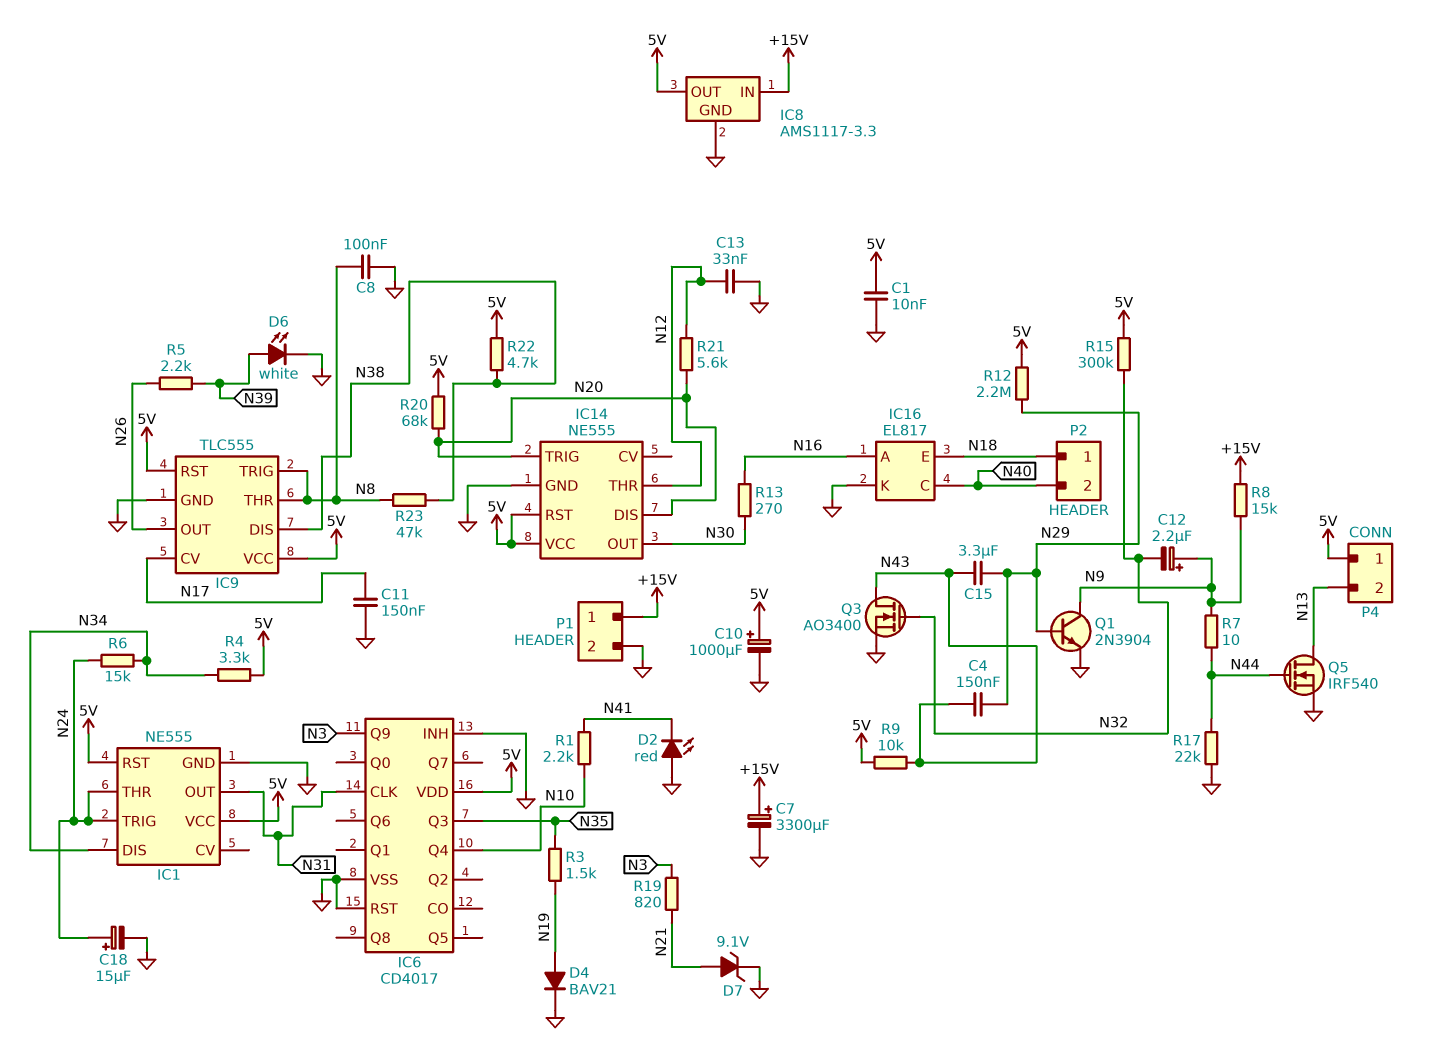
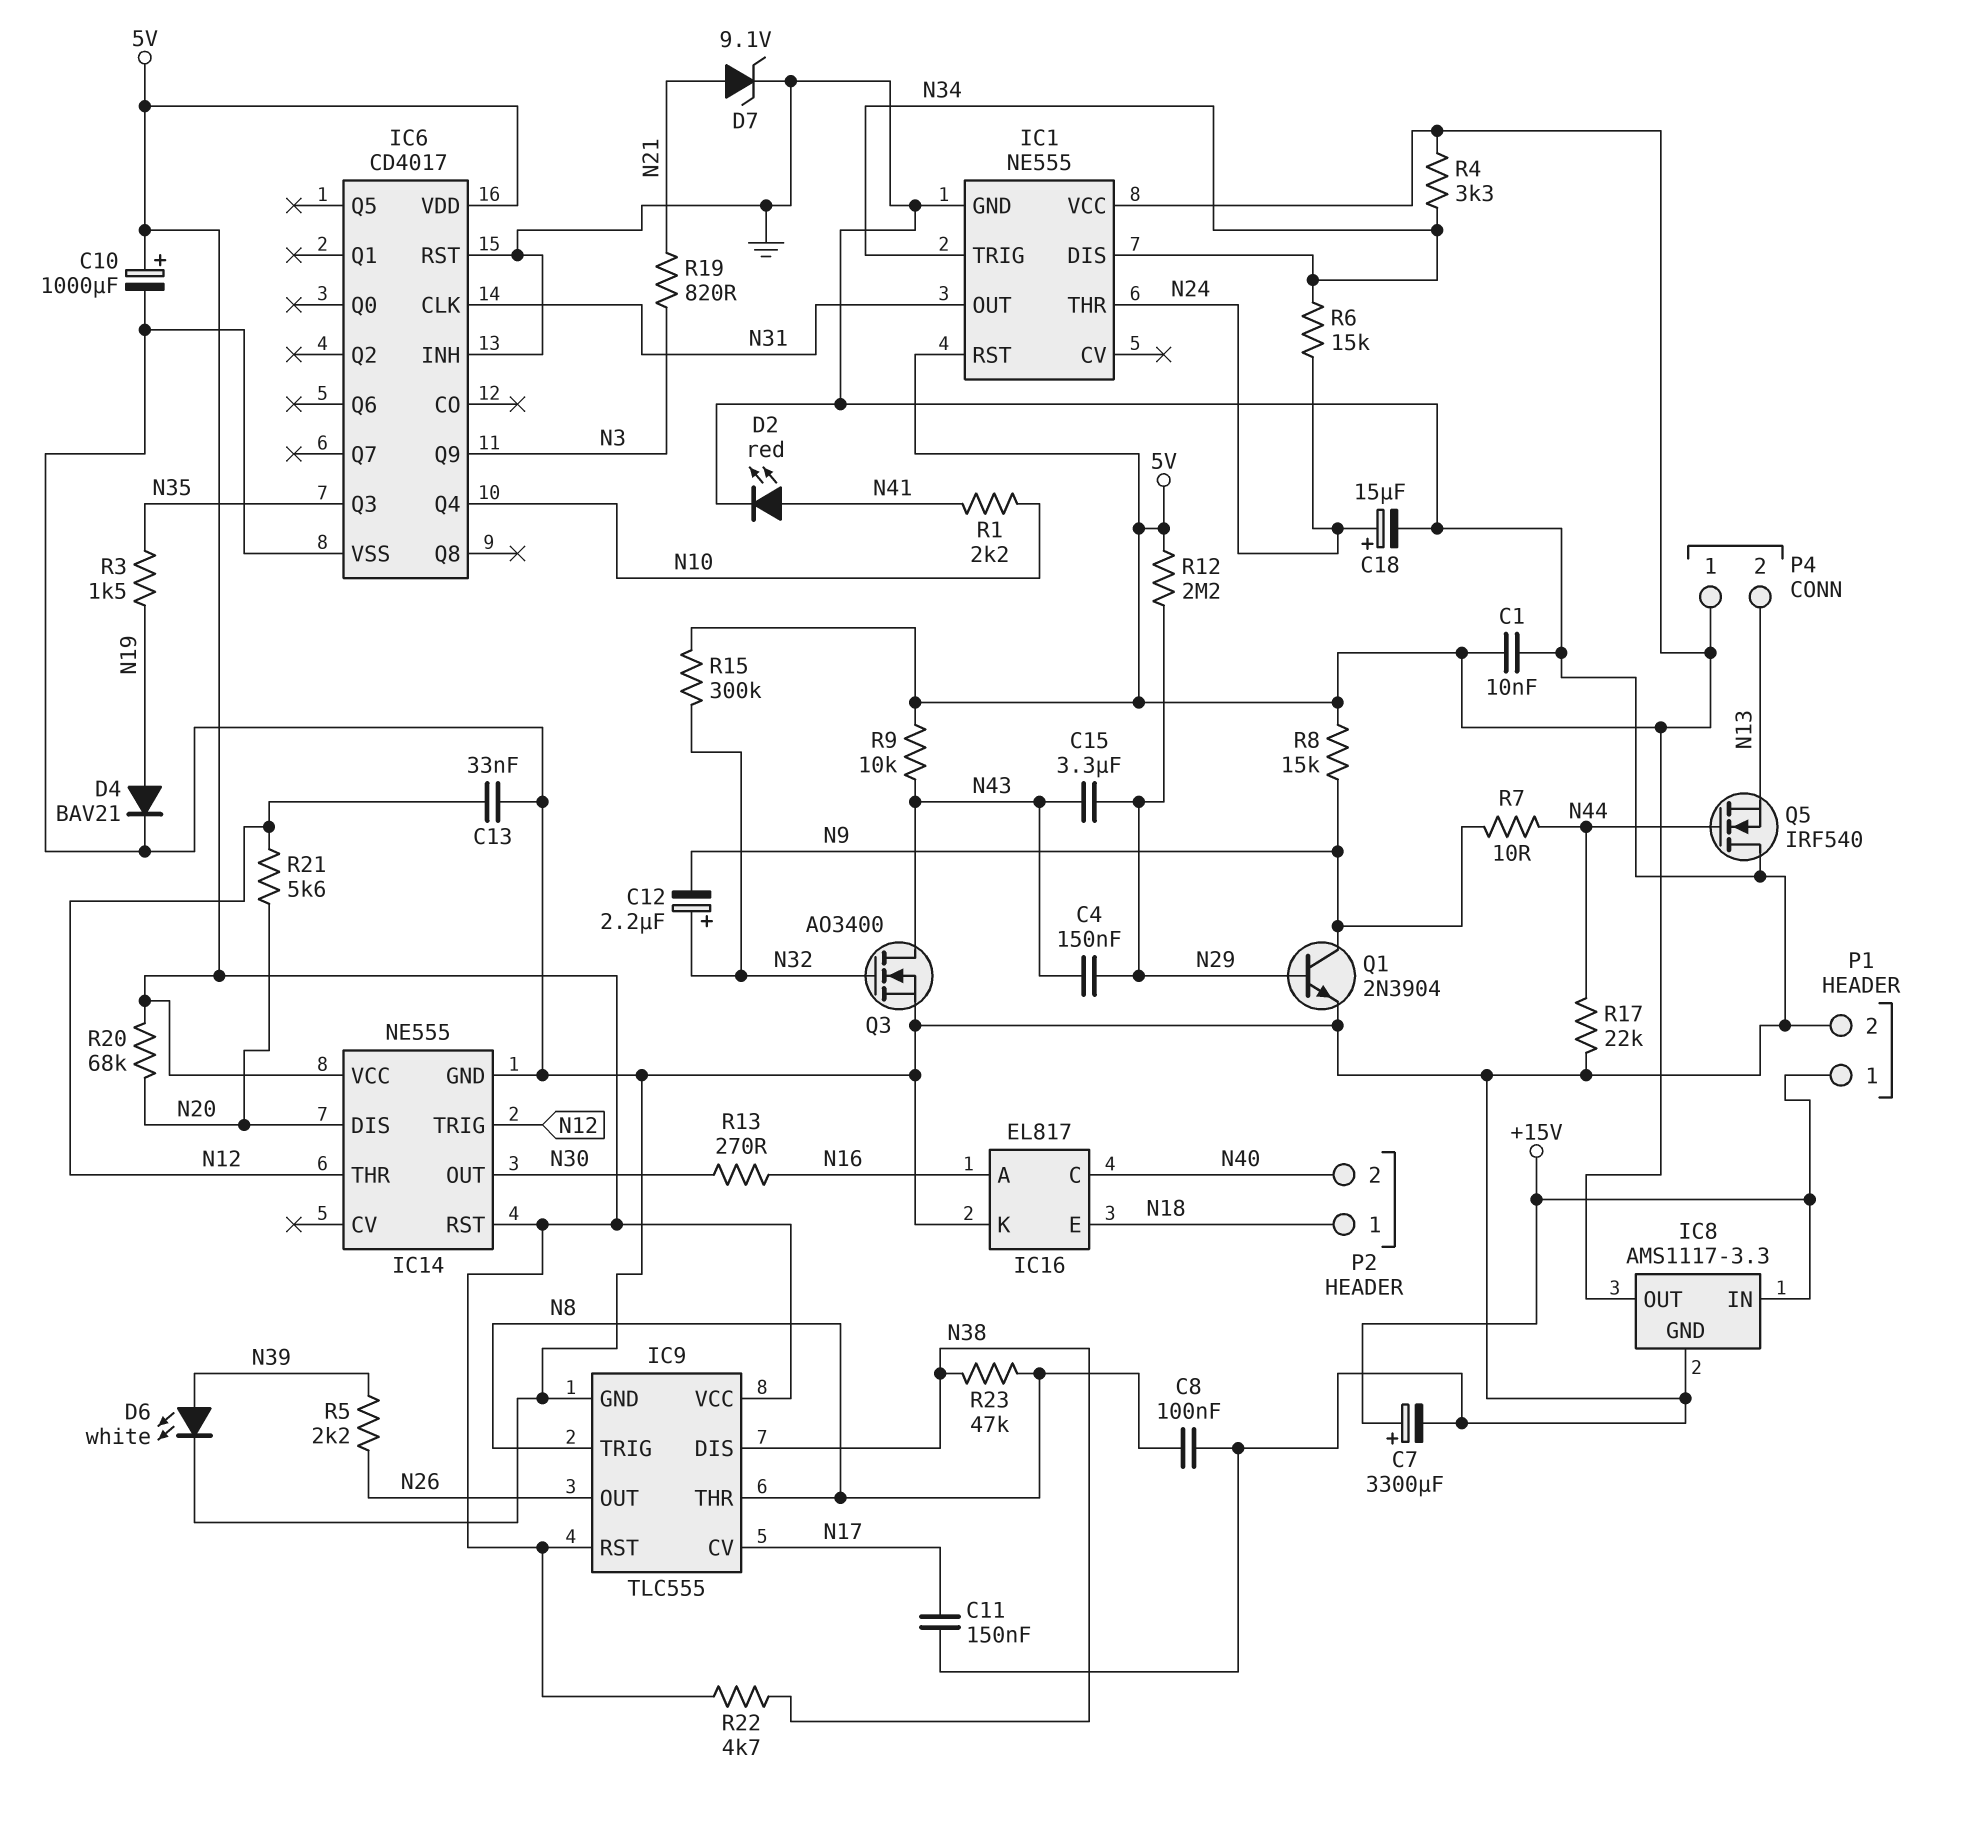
C12: 2.2uF (plus N9, minus N32) -> 2.2uF (plus N32, minus N9)
D2: LED red (A GND, K N41) -> LED red (A N41, K GND)
IC1 pin TRIG: N24 -> N34
IC14 pin TRIG: N20 -> N12
Q5: NMOS IRF540 (G N44, D N13, S GND) -> NMOS IRF540 (G N44, D GND, S N13)
R8: 15k (+15V, N9) -> 15k (5V, N9)

